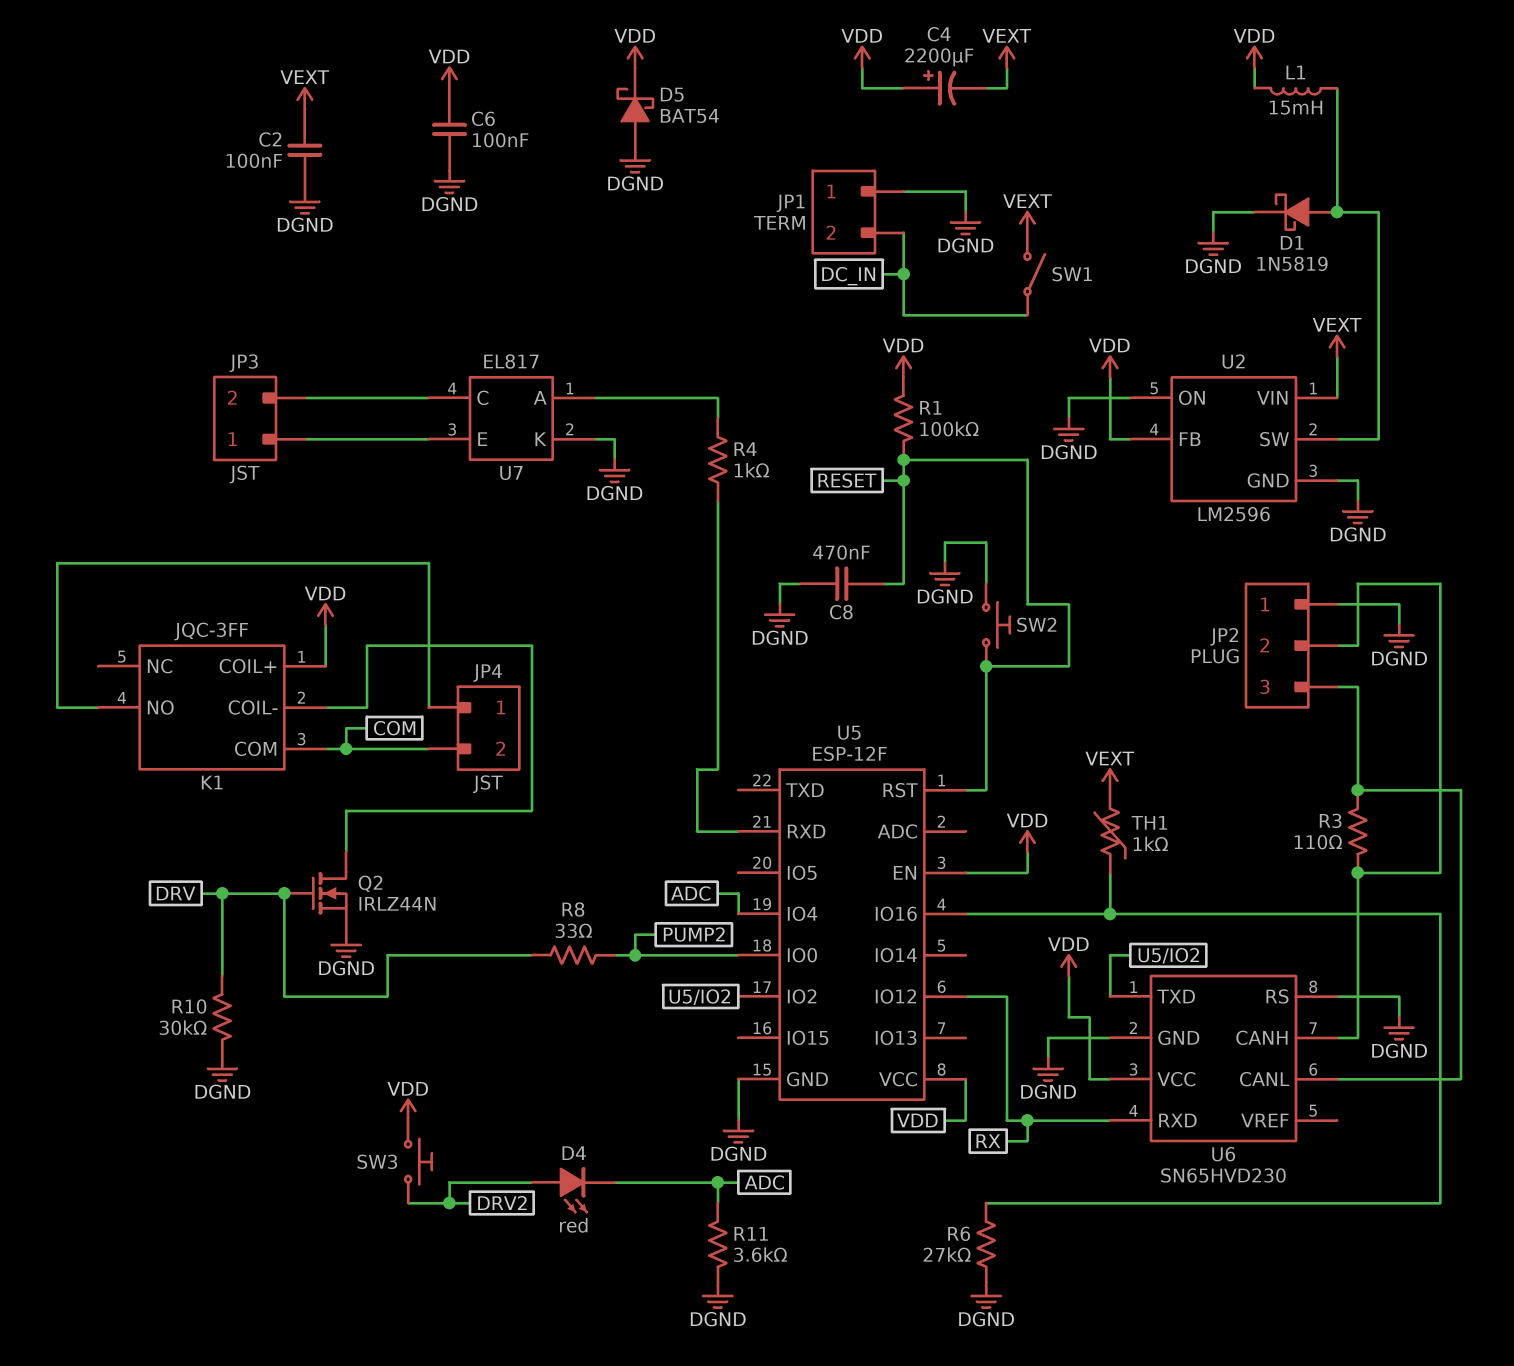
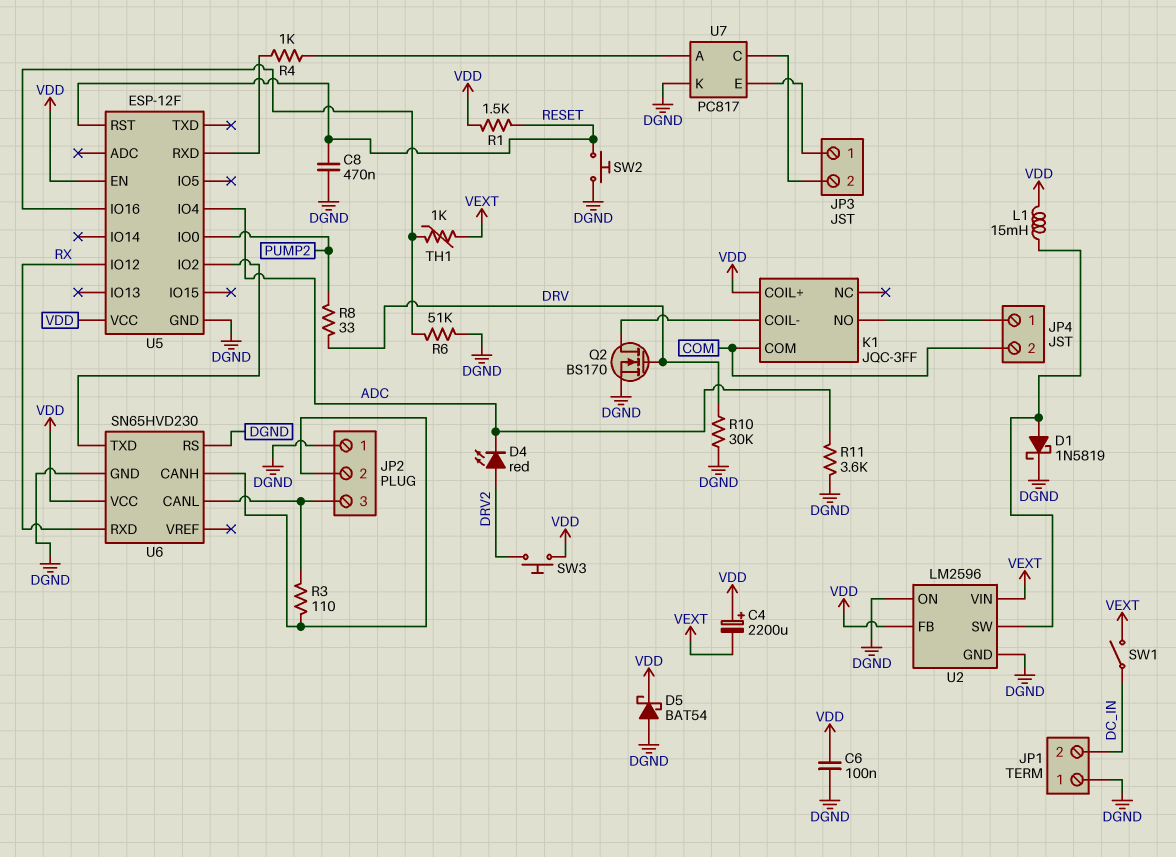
C2: 100nF (DGND, VEXT) -> none
Q2: NMOS IRLZ44N (G DRV, D K1/COIL-, S DGND) -> NMOS BS170 (G DRV, D K1/COIL-, S DGND)
R1: 100k (RESET, VDD) -> 1.5k (RESET, VDD)
R6: 27k (DGND, U5/IO16) -> 51k (DGND, U5/IO16)
U7: EL817 -> PC817

